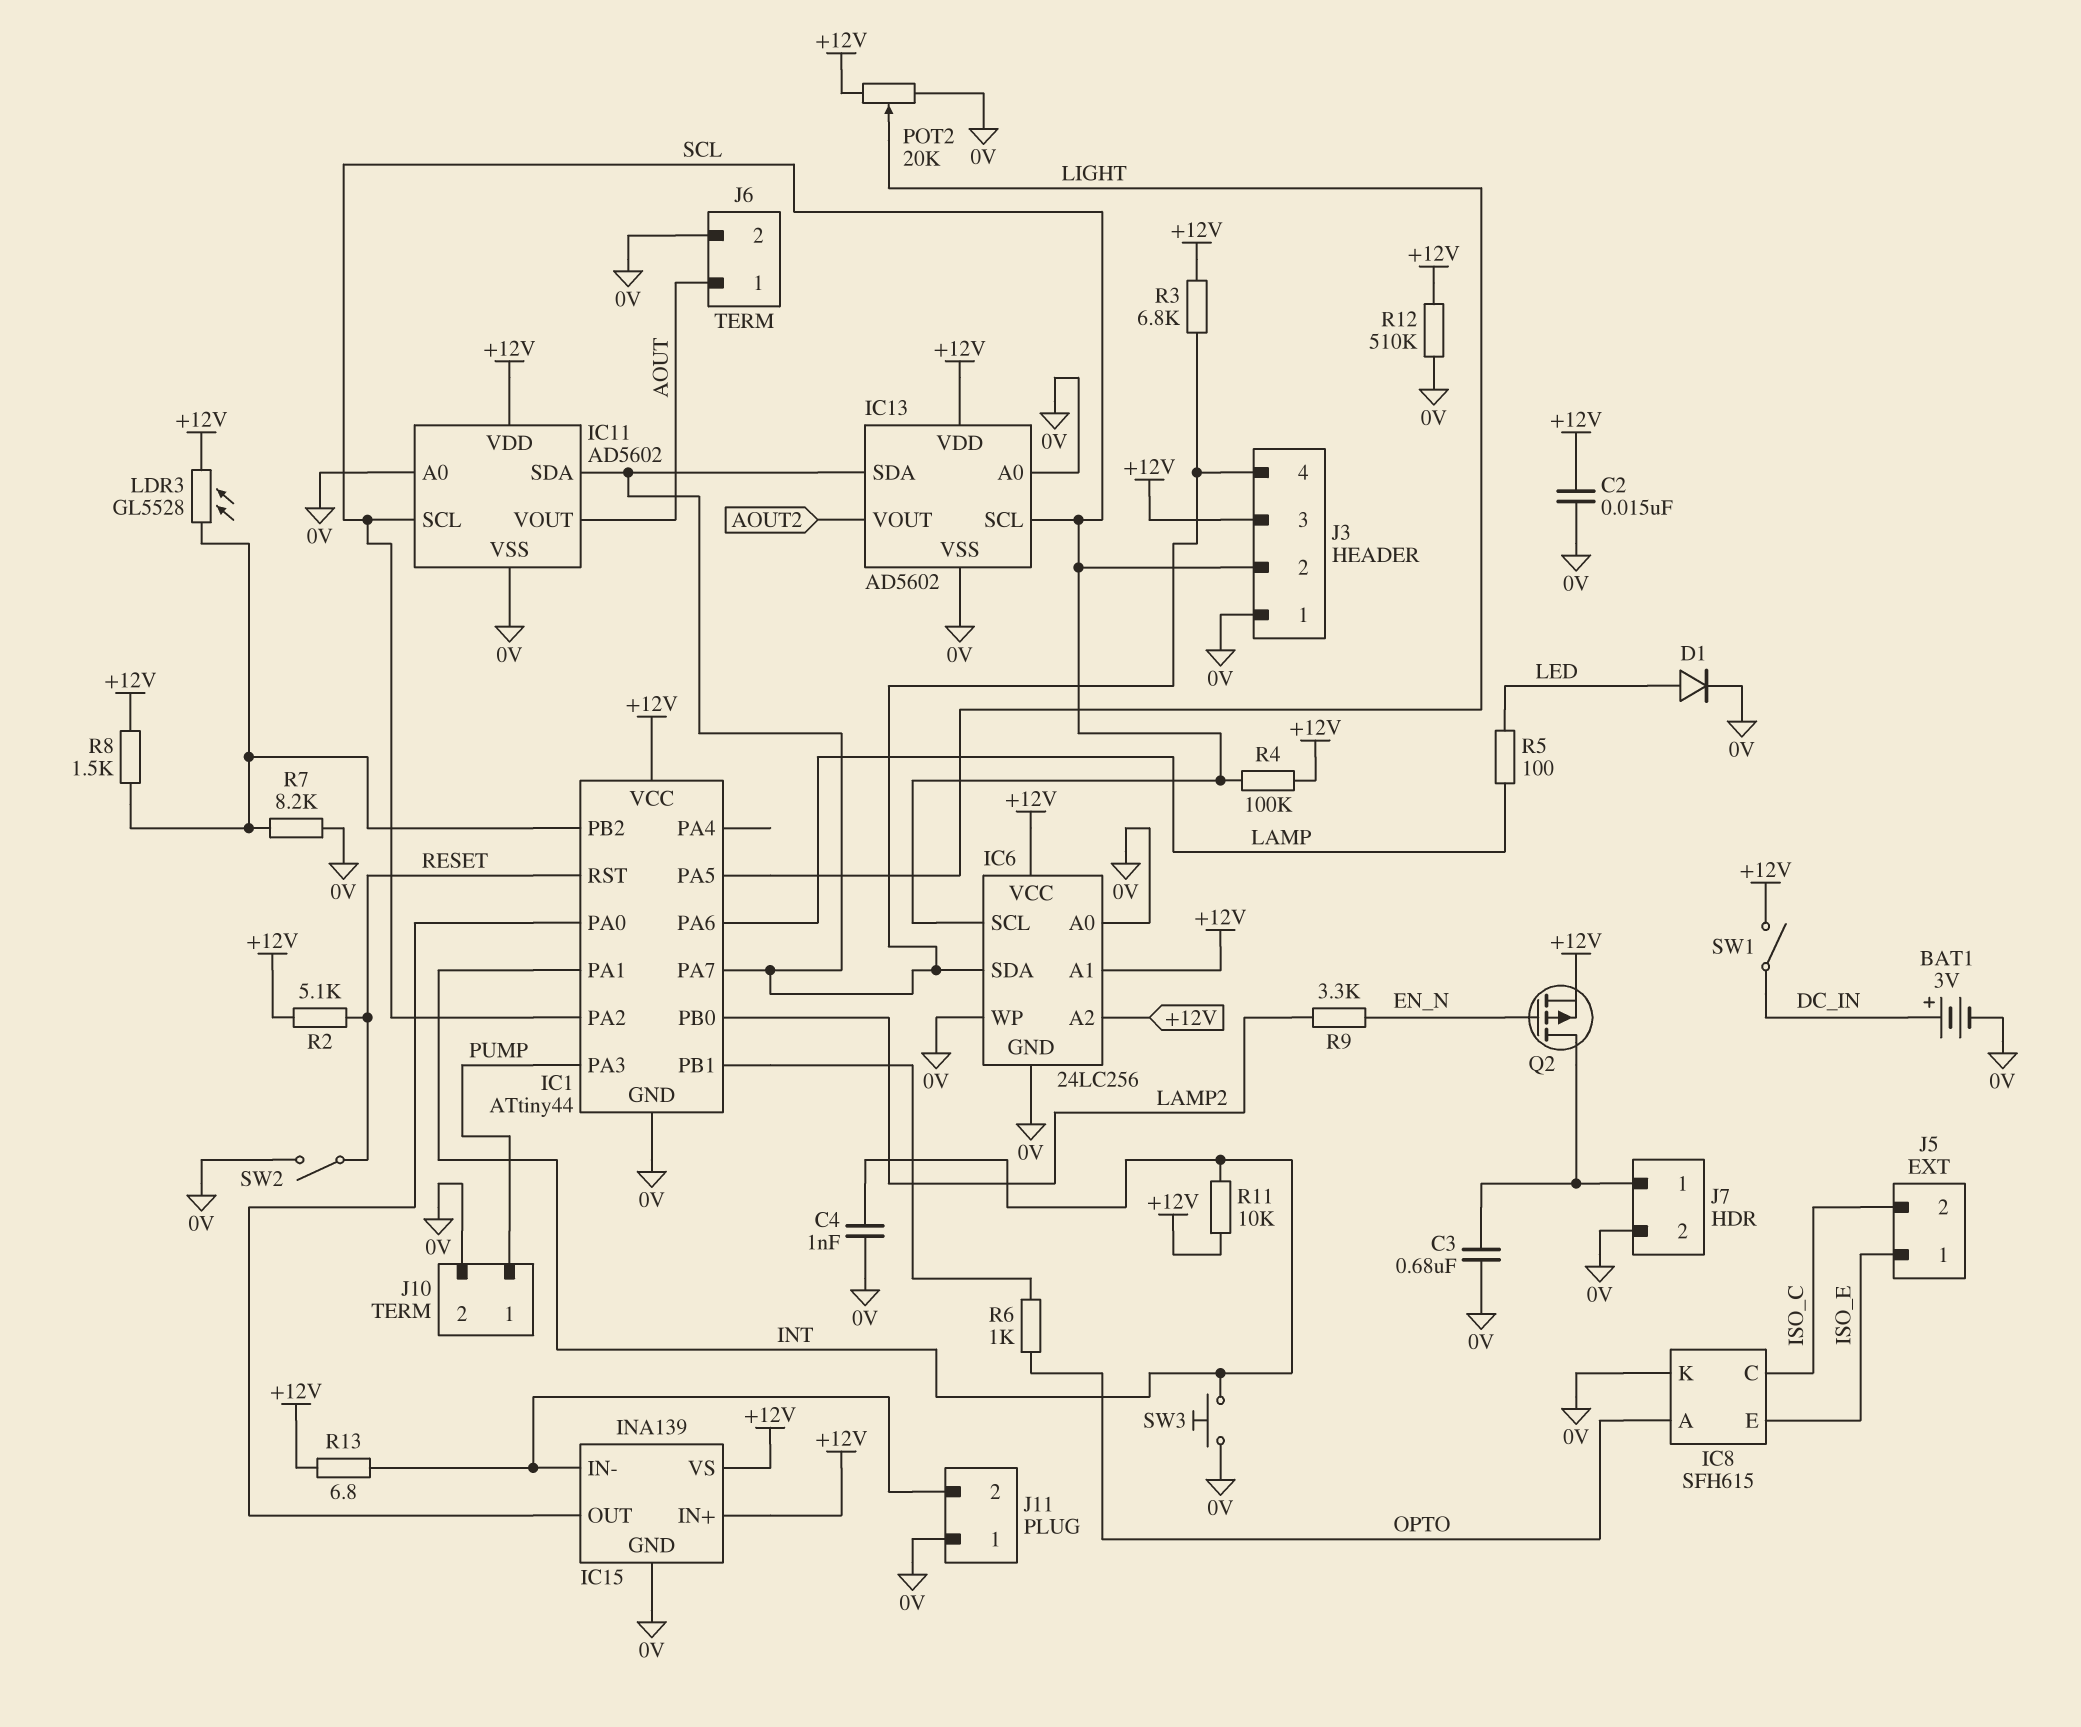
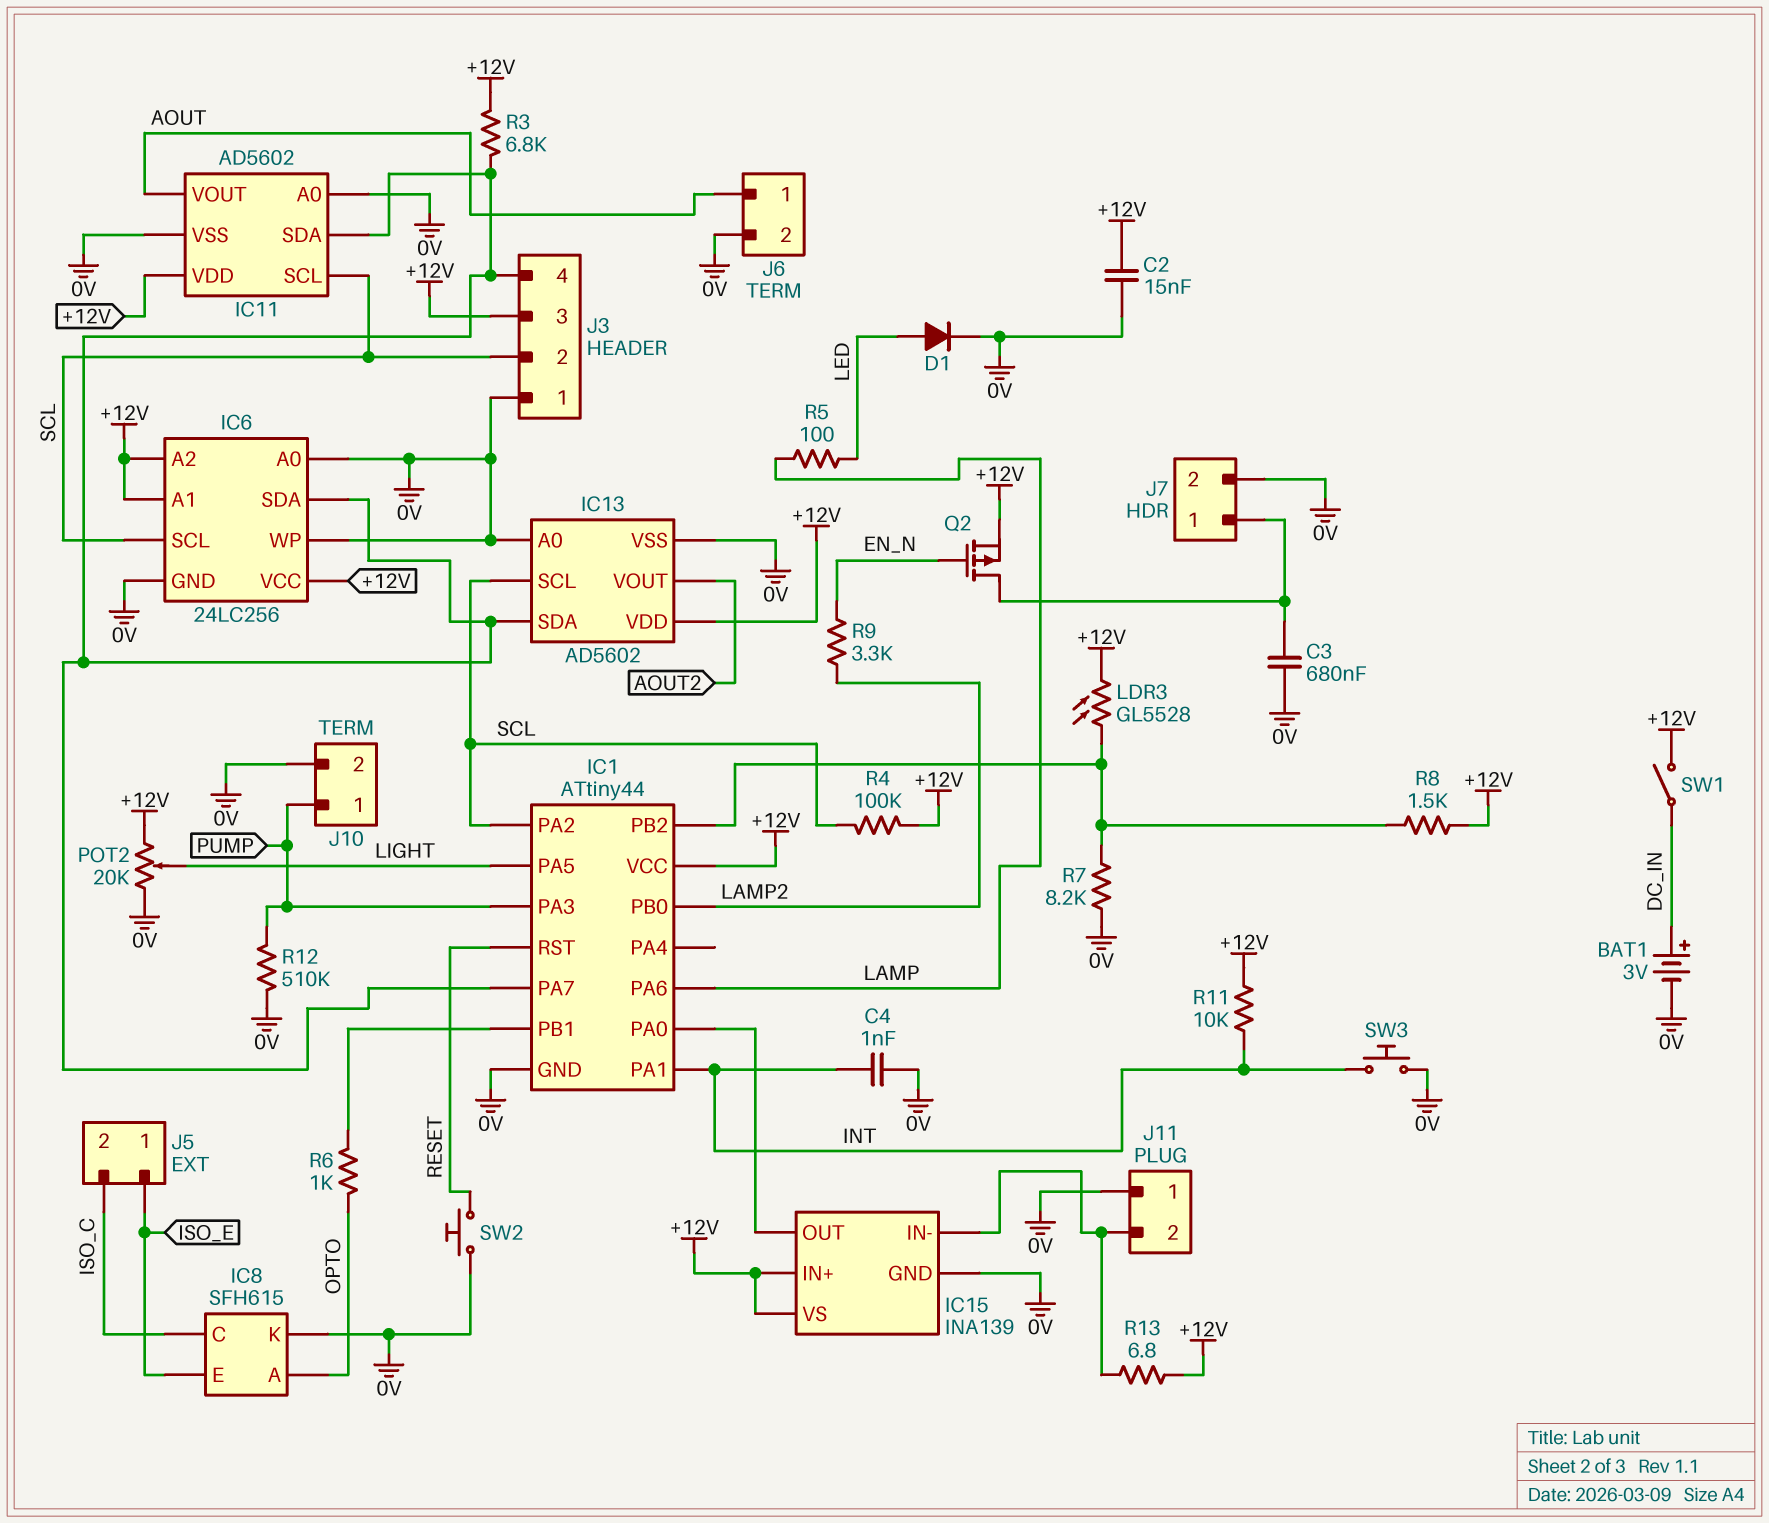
R2: 5.1k (+12V, RESET) -> none
R12: 510k (+12V, 0V) -> 510k (0V, PUMP)
SW2: switch (0V, RESET) -> button (0V, RESET)

